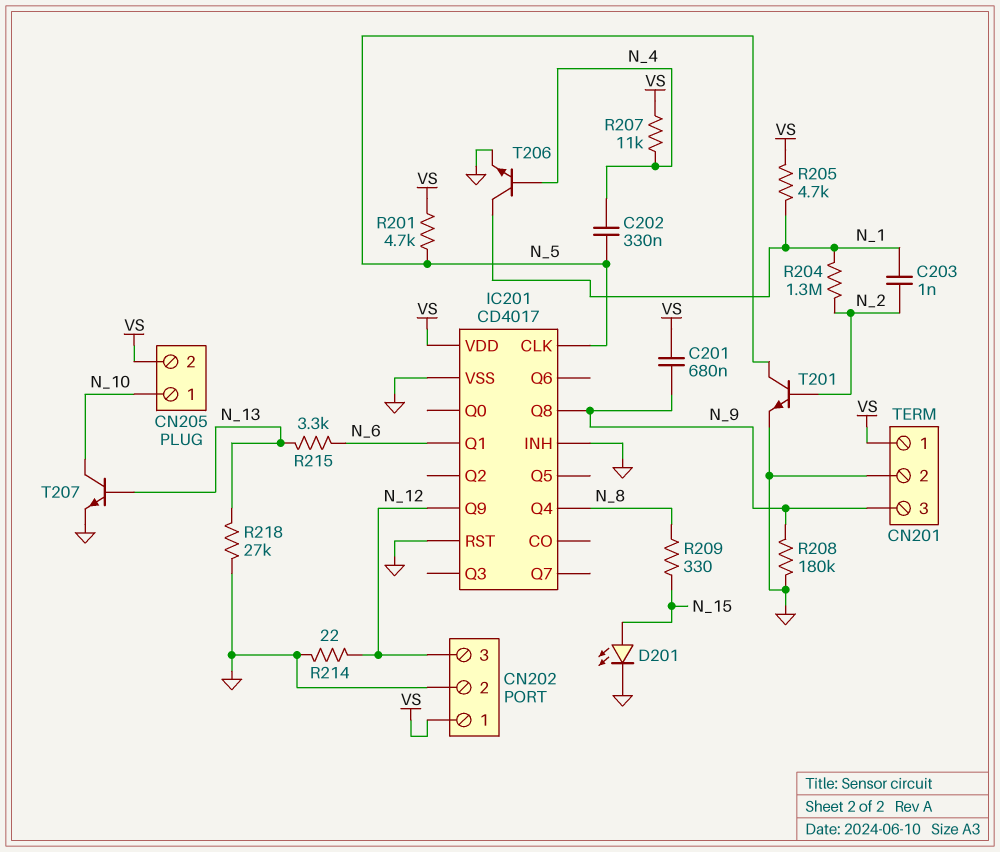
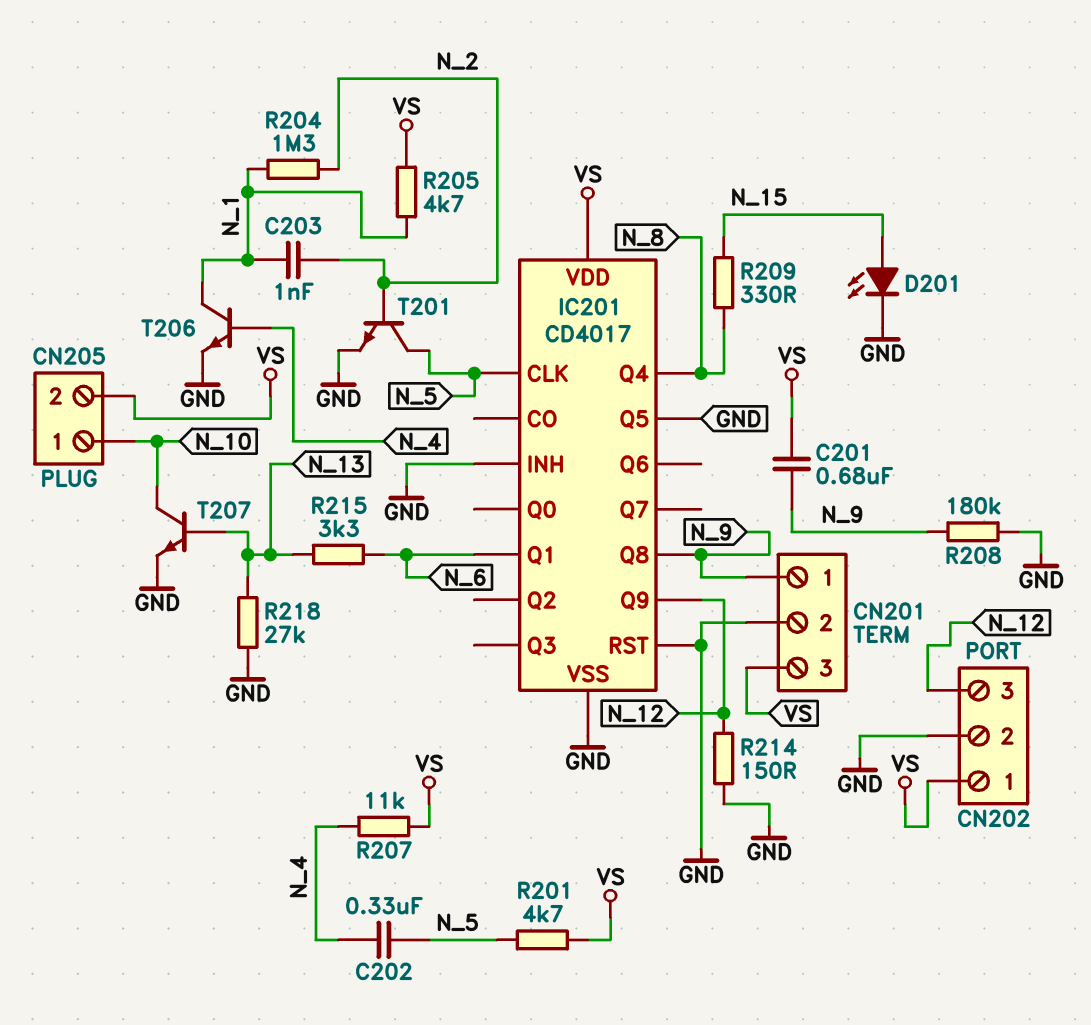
CN201 pin 1: VS -> N_9
CN201 pin 3: N_9 -> VS
IC201 pin Q5: none -> GND
R214: 22 (GND, N_12) -> 150 (GND, N_12)

